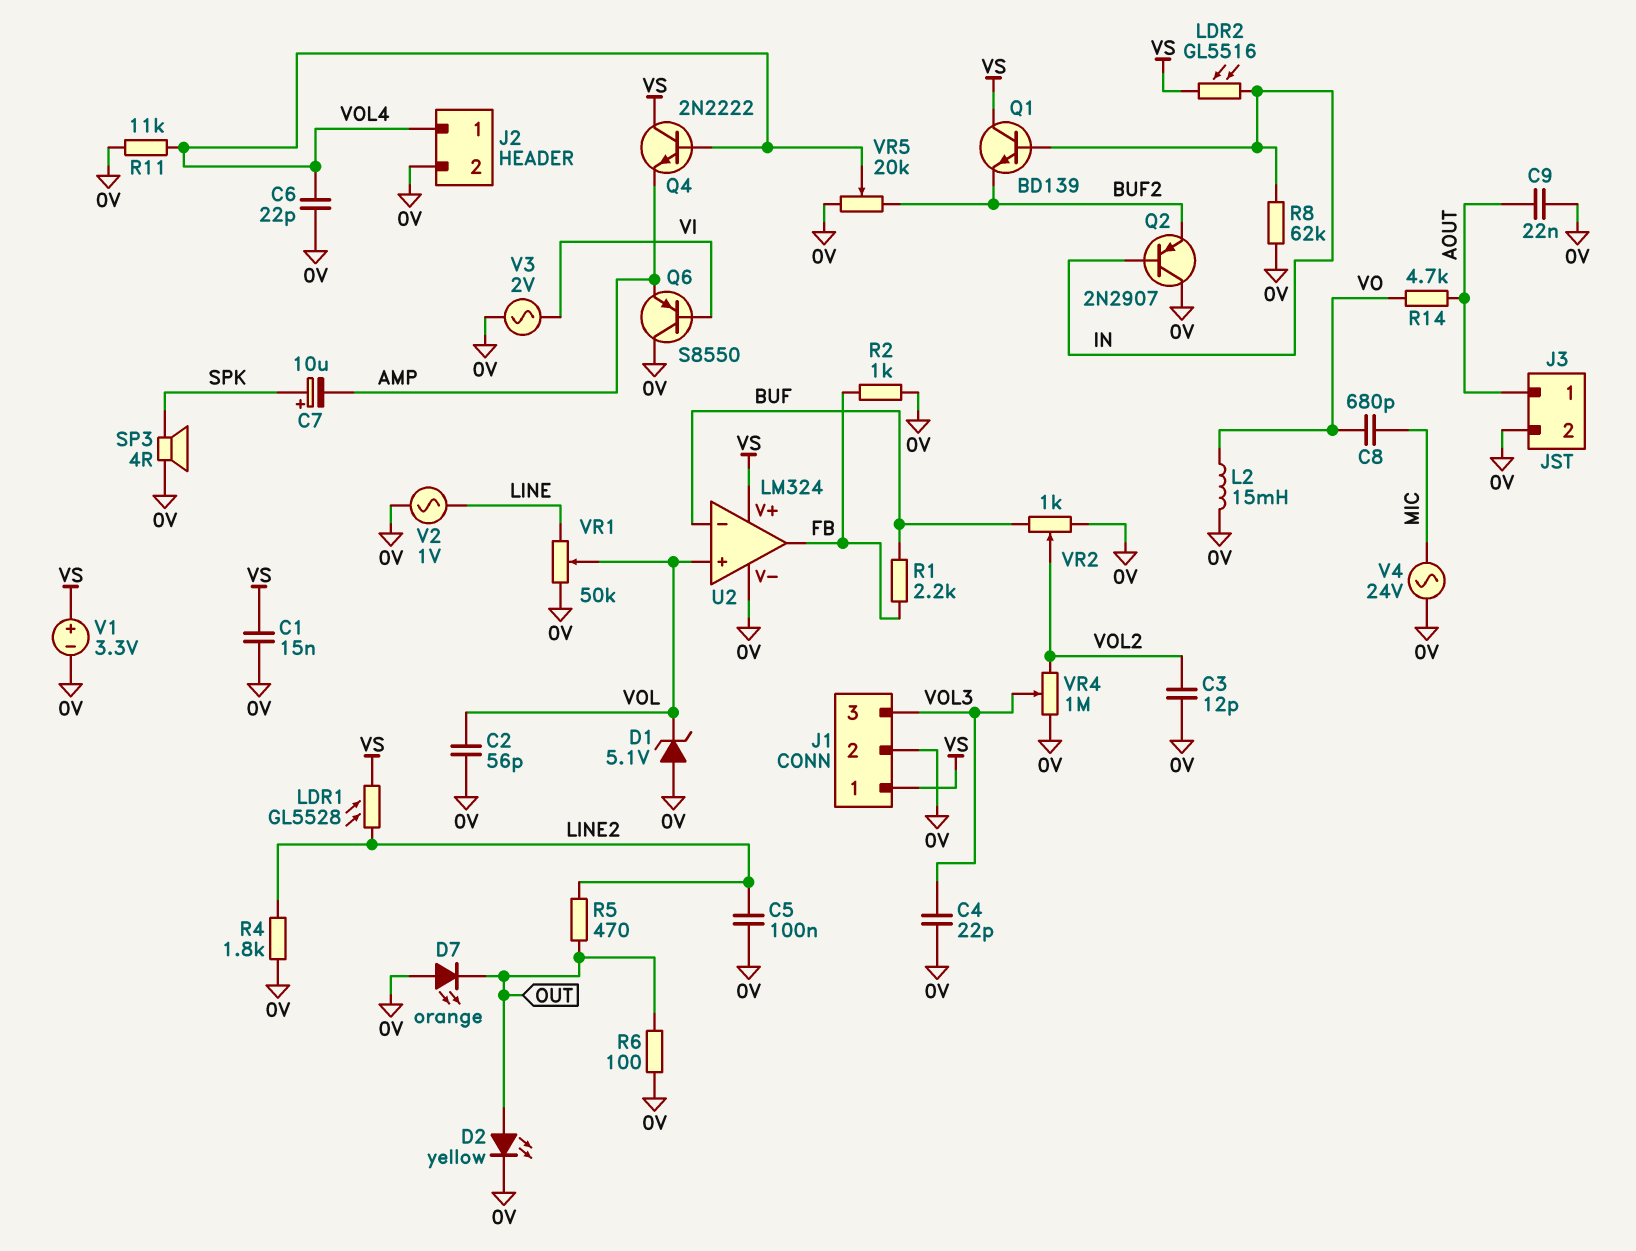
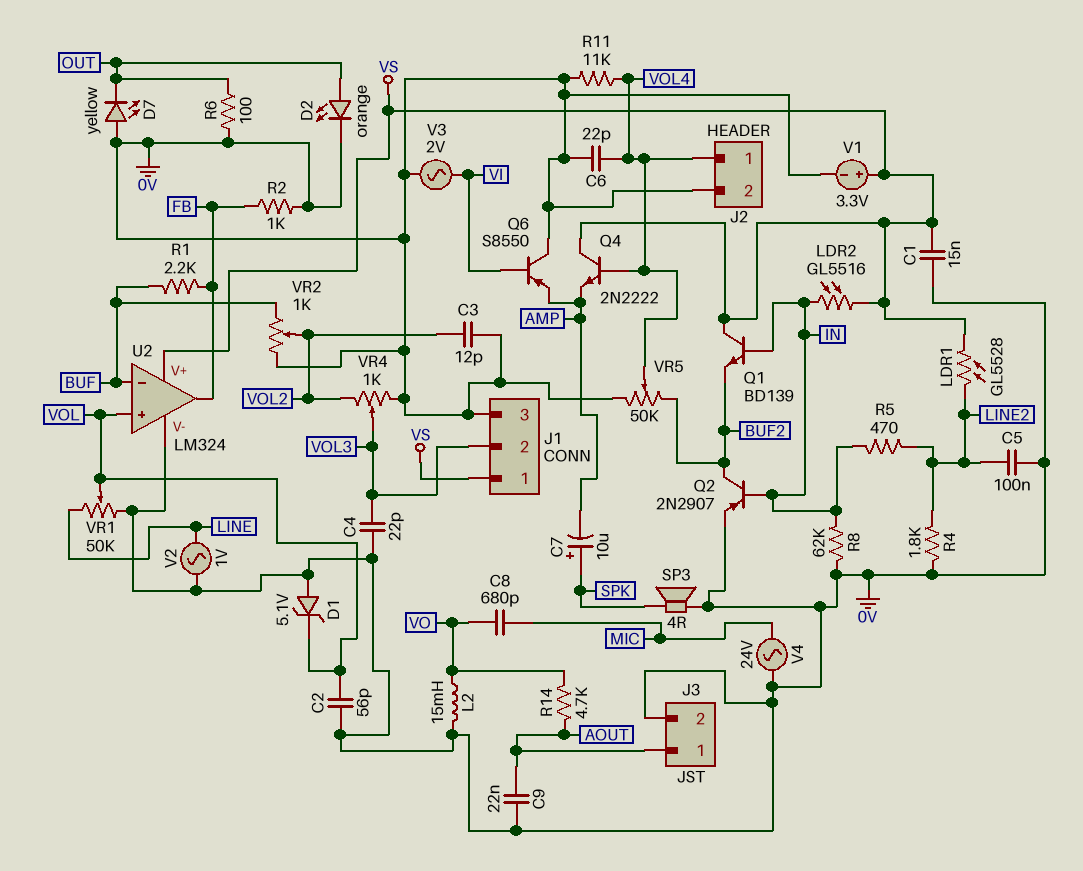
D2: LED yellow (A OUT, K 0V) -> LED orange (A OUT, K 0V)
D7: LED orange (A 0V, K OUT) -> LED yellow (A 0V, K OUT)
J1 pin 2: 0V -> VOL3
J1 pin 3: VOL3 -> 0V
Q2: PNP 2N2907 (B IN, C 0V, E BUF2) -> PNP 2N2907 (B IN, C BUF2, E 0V)
R5: 470 (LINE2, OUT) -> 470 (IN, LINE2)
VR4: 1M (0V, VOL2, wiper VOL3) -> 1k (0V, VOL2, wiper VOL3)
VR5: 20k (0V, BUF2, wiper VOL4) -> 50k (0V, BUF2, wiper VOL4)

